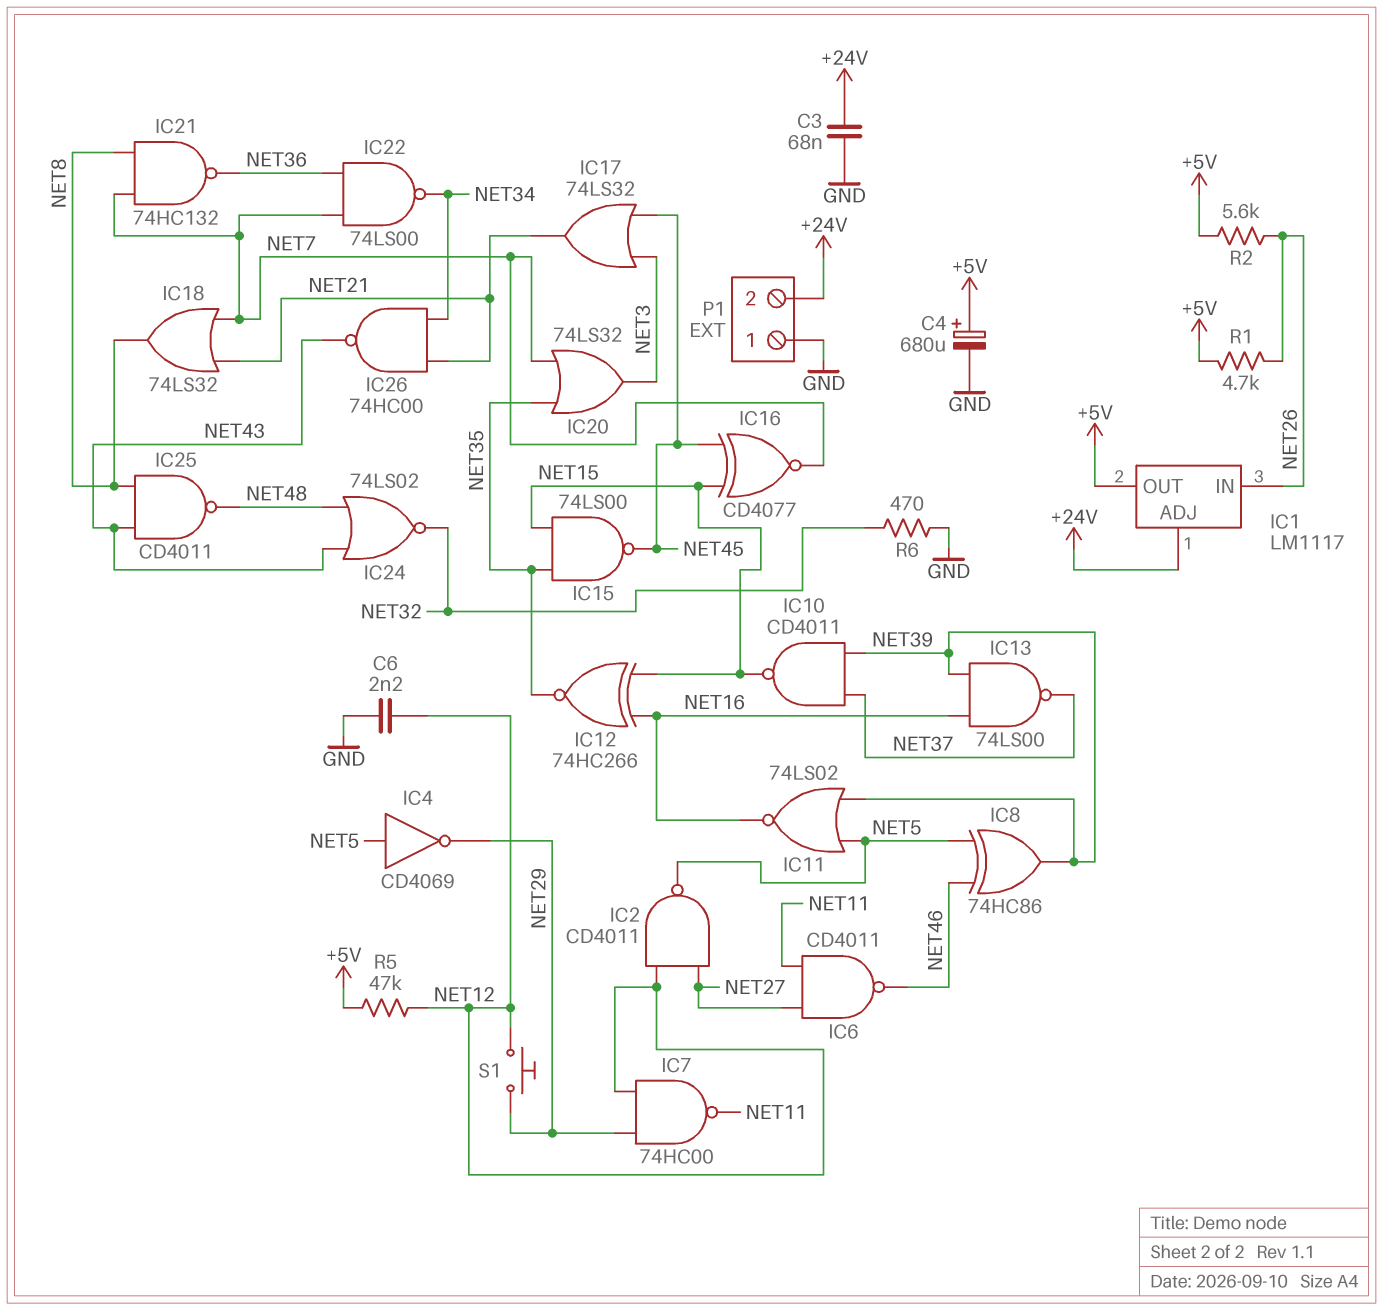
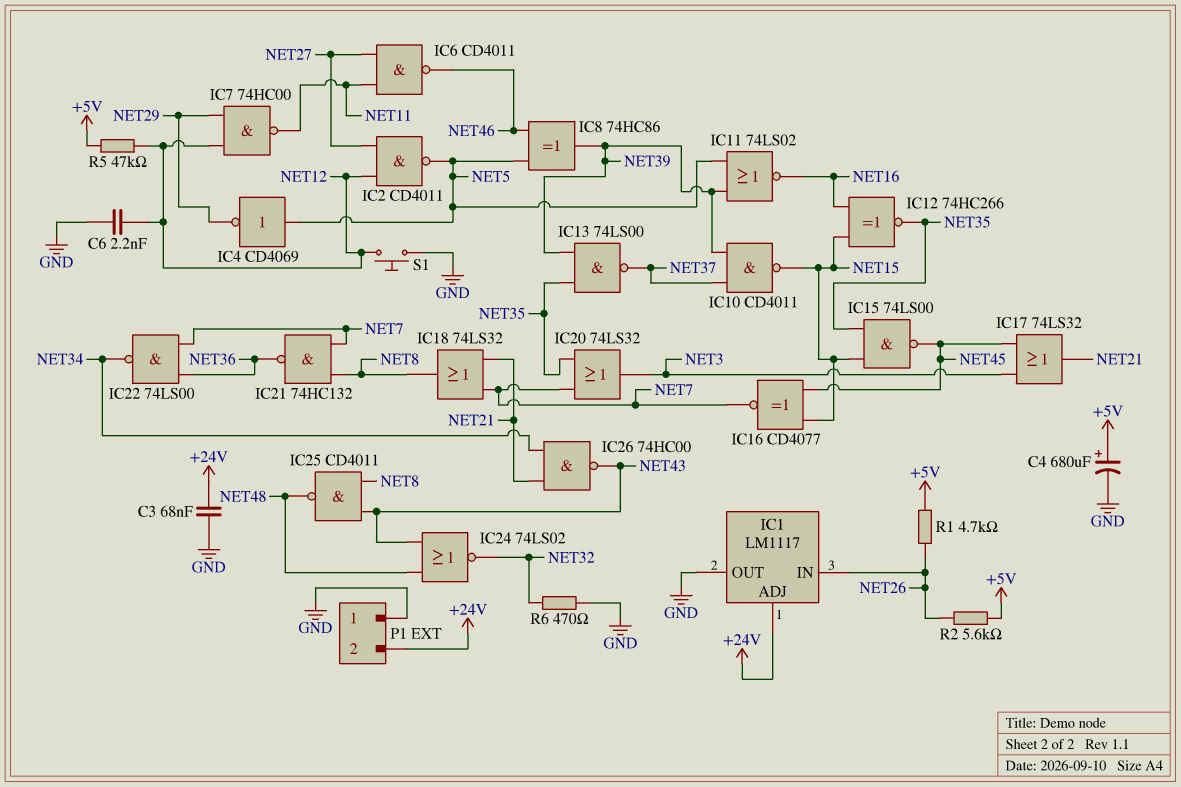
IC1 pin OUT: +5V -> GND
IC13: NAND 74LS00 (in NET16, in NET39, out NET37) -> NAND 74LS00 (in NET35, in NET39, out NET37)
S1: button (NET12, NET29) -> button (GND, NET12)

